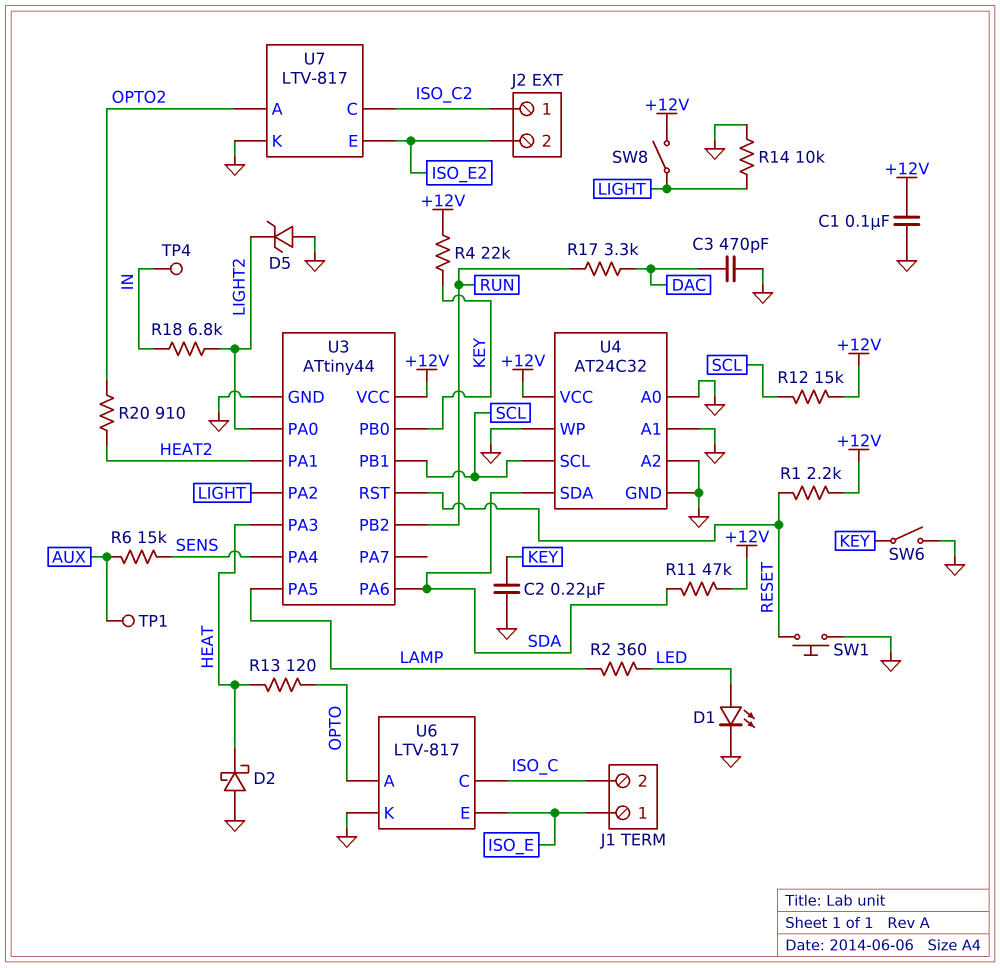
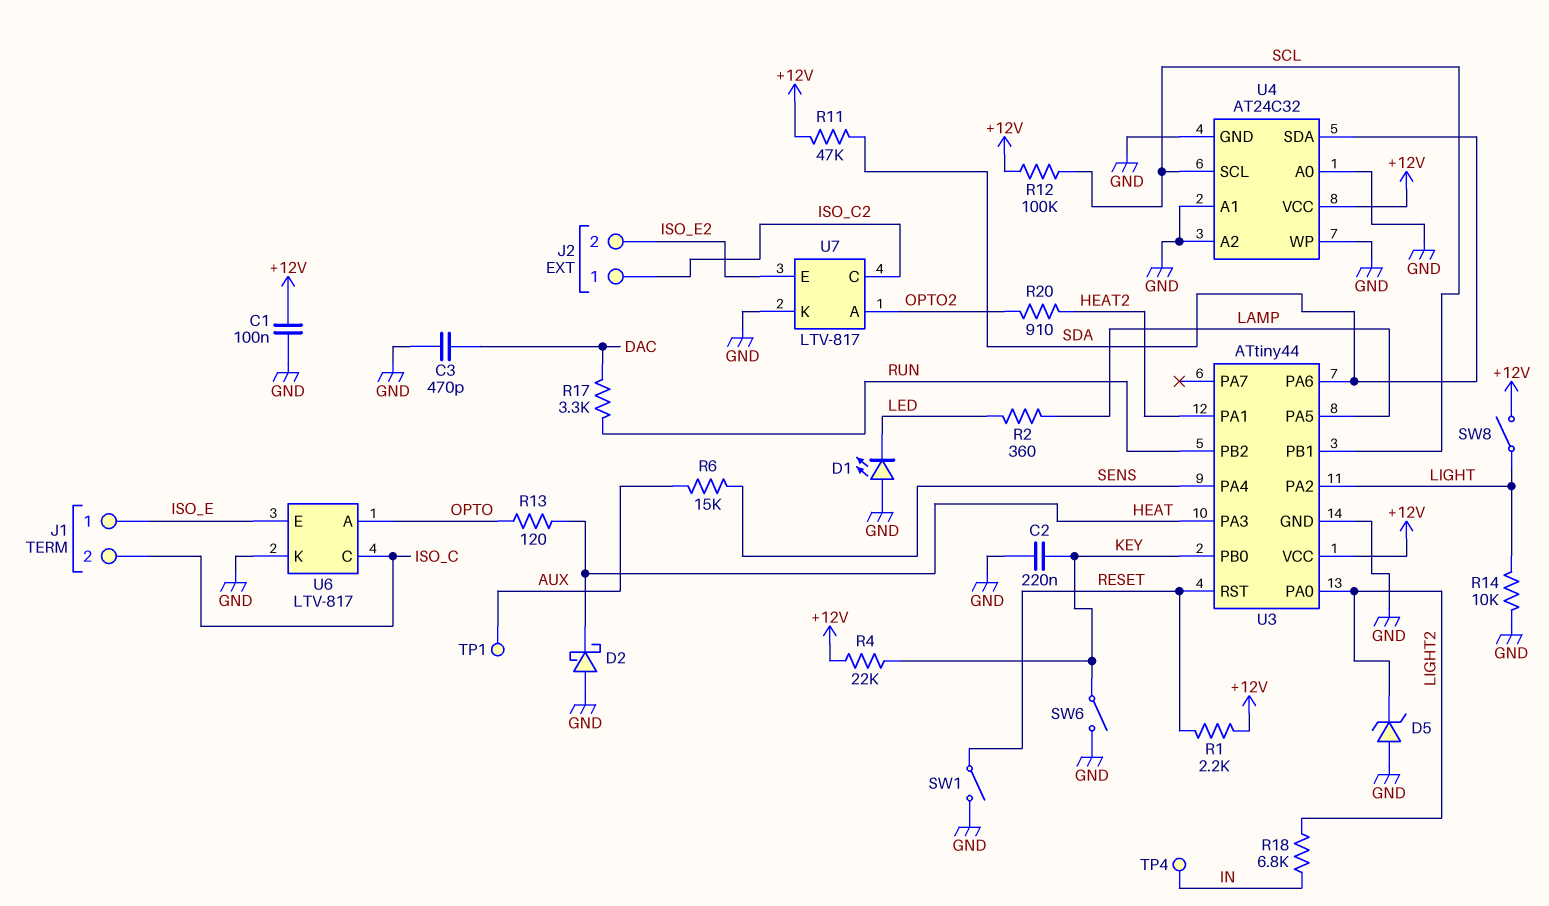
D1: LED (A LED, K GND) -> LED (A GND, K LED)
R12: 15k (+12V, SCL) -> 100k (+12V, SCL)
SW1: button (GND, RESET) -> switch (GND, RESET)

